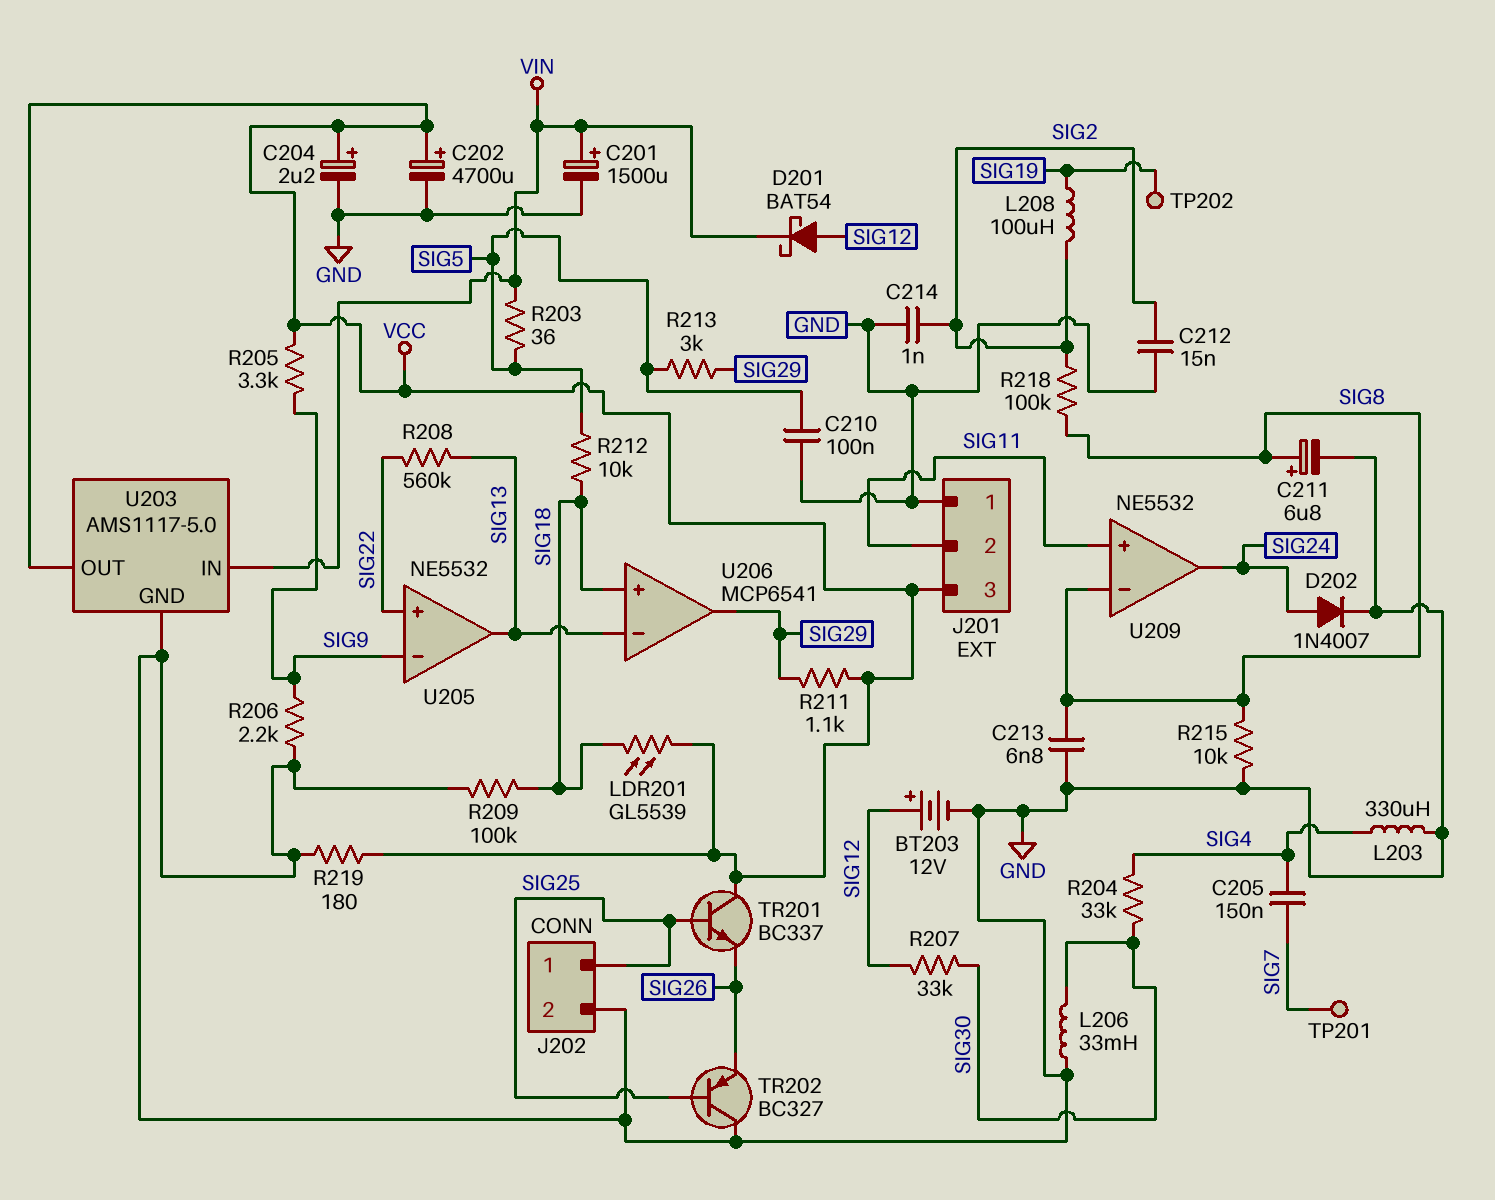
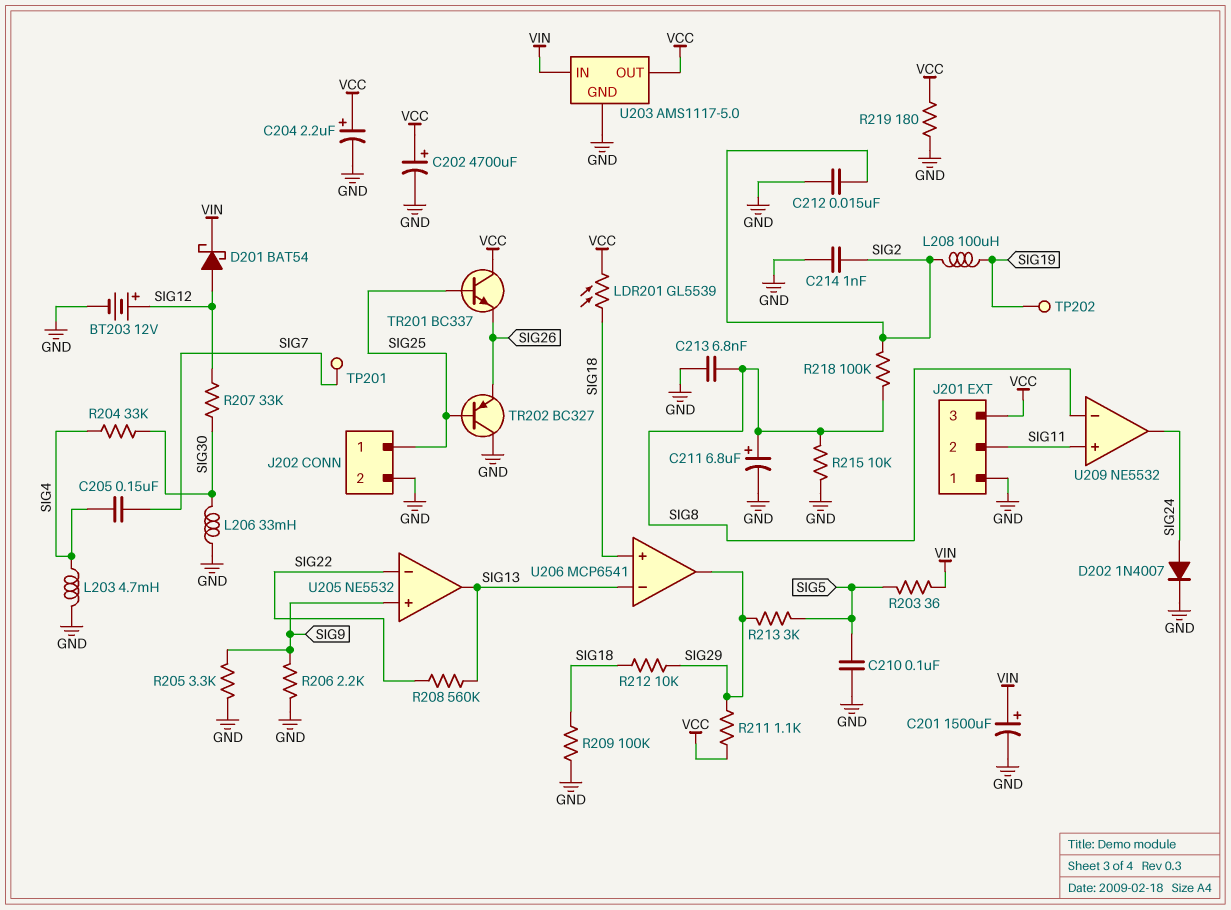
L203: 330uH (GND, SIG4) -> 4.7mH (GND, SIG4)
R205: 3.3k (SIG9, VCC) -> 3.3k (GND, SIG9)
R212: 10k (SIG5, SIG18) -> 10k (SIG18, SIG29)
U205 pin in+: SIG22 -> SIG9
U205 pin in-: SIG9 -> SIG22

